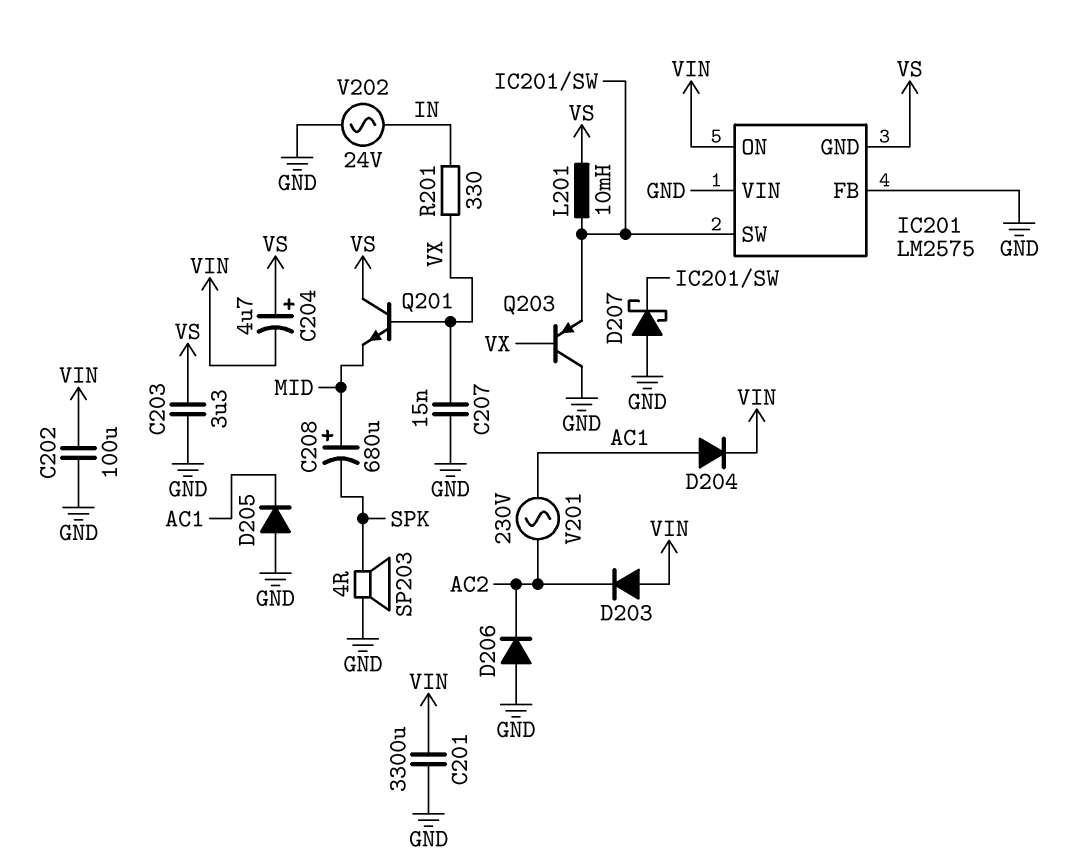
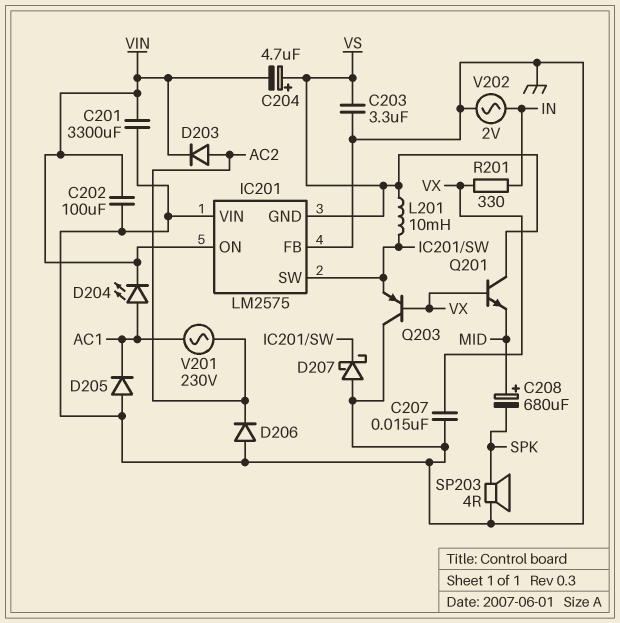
D203: diode (A VIN, K AC2) -> diode (A AC2, K VIN)
D204: diode (A AC1, K VIN) -> LED (A AC1, K VIN)
V202: AC 24V (GND, IN) -> AC 2V (GND, IN)

